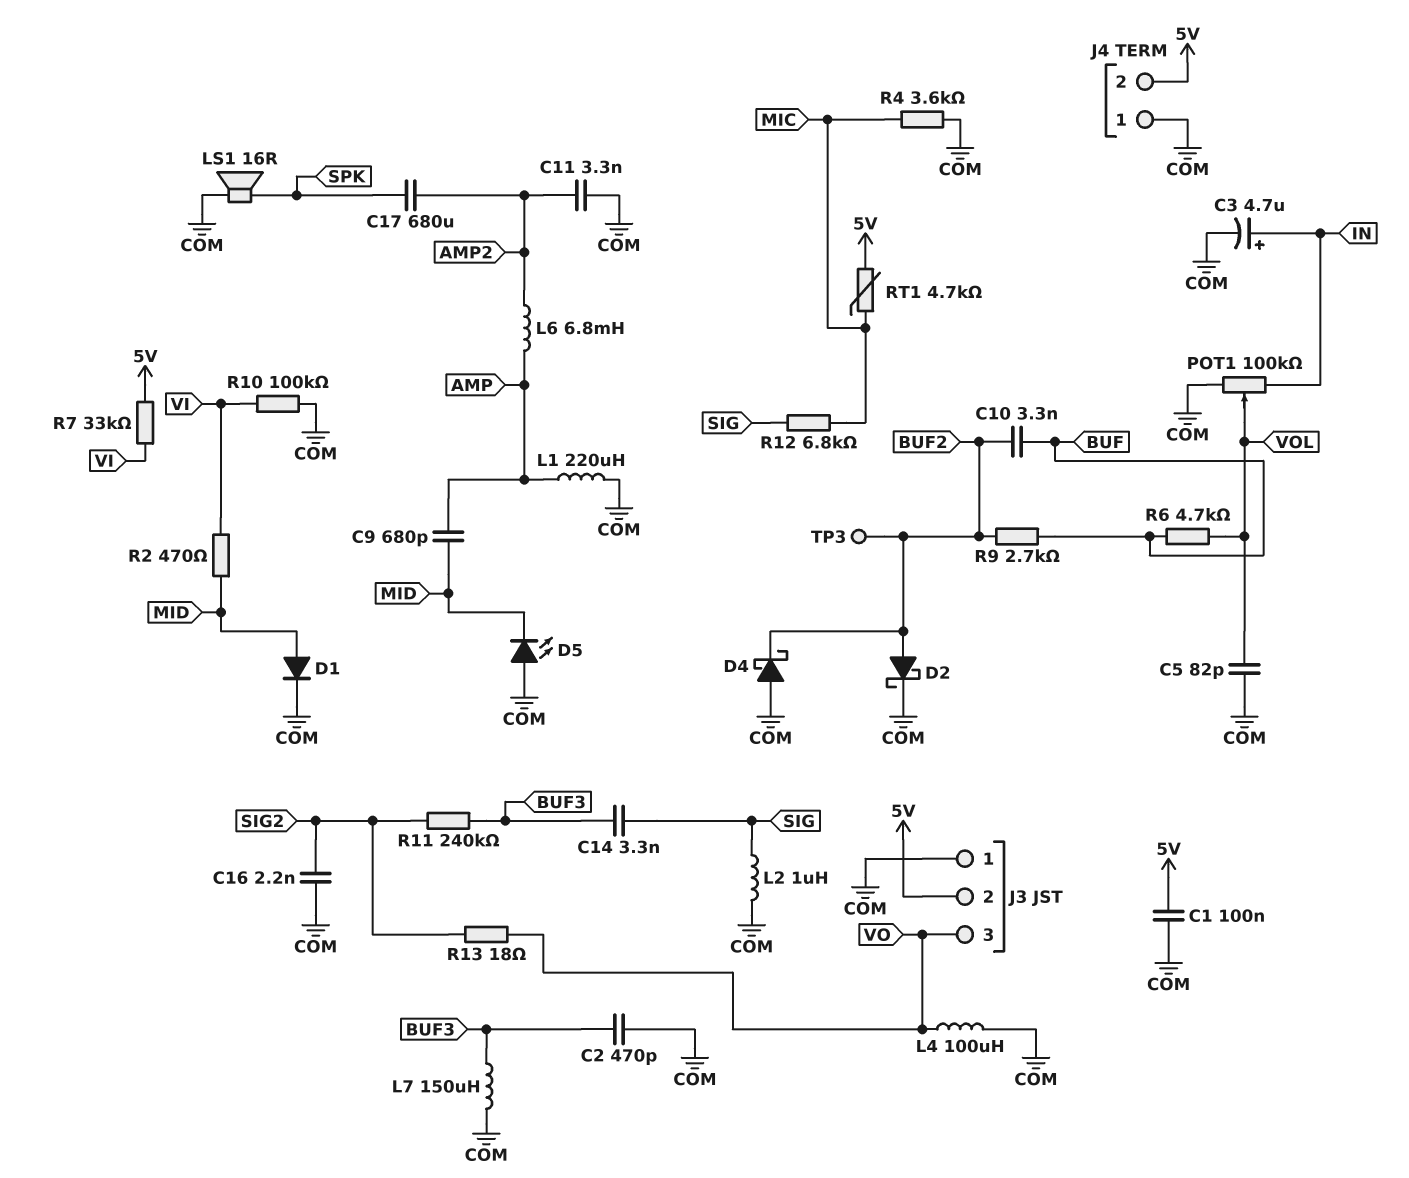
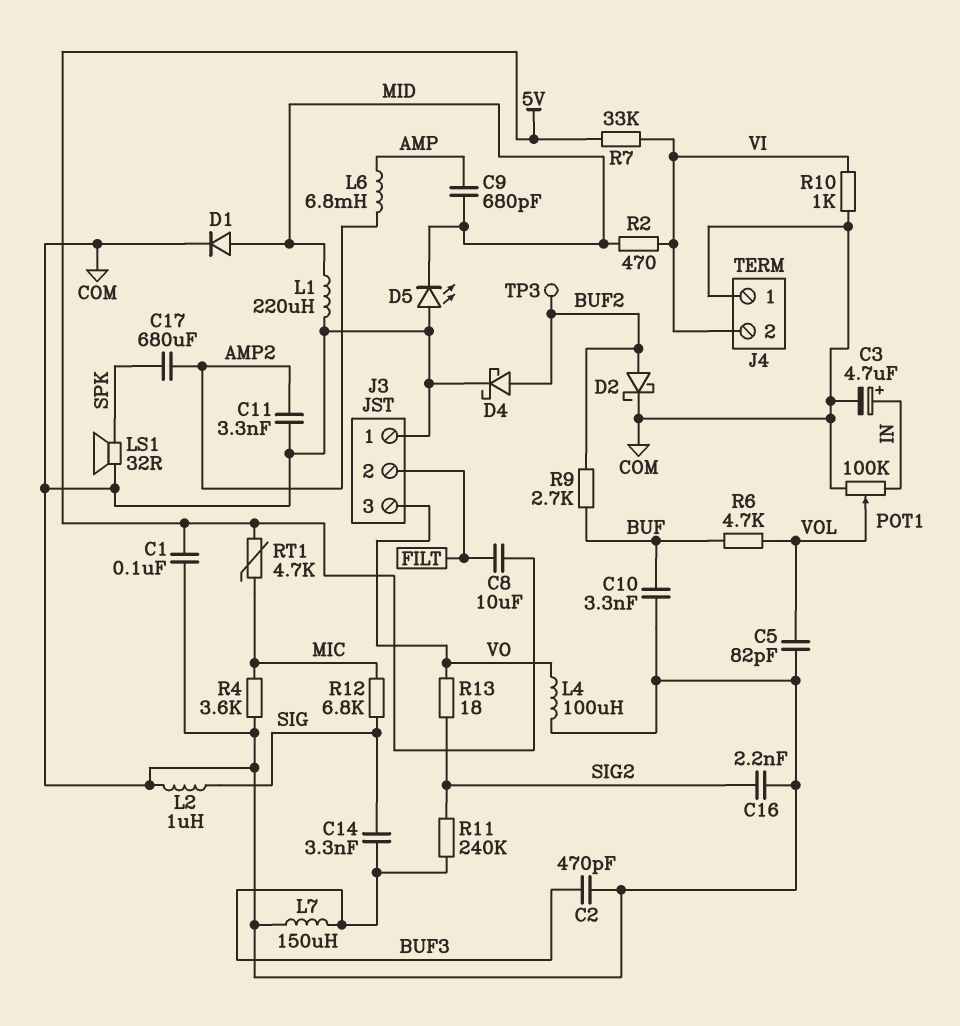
C8: none -> 10uF (5V, FILT)
C10: 3.3nF (BUF, BUF2) -> 3.3nF (BUF, COM)
D4: schottky (A COM, K BUF2) -> schottky (A BUF2, K COM)
J3 pin 2: 5V -> FILT
J4 pin 2: 5V -> VI
L1: 220uH (AMP, COM) -> 220uH (COM, MID)
LS1: speaker 16R (COM, SPK) -> speaker 32R (COM, SPK)
R10: 100k (COM, VI) -> 1k (COM, VI)

